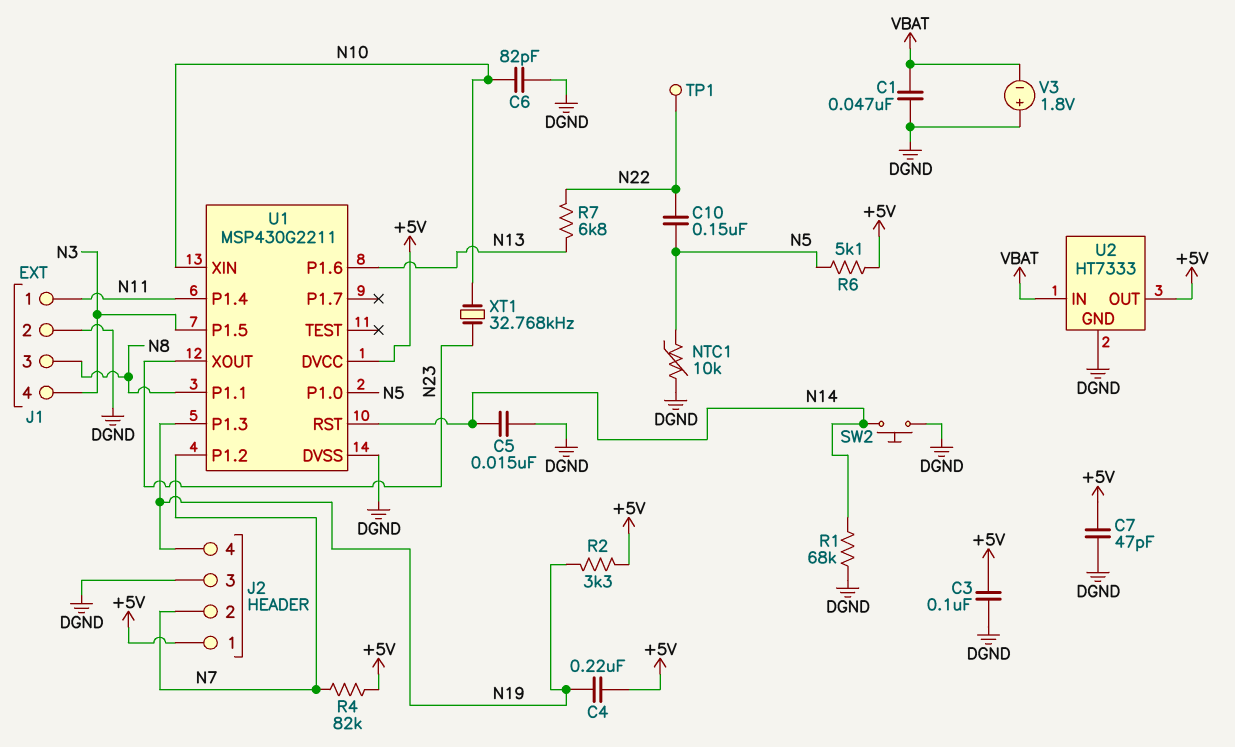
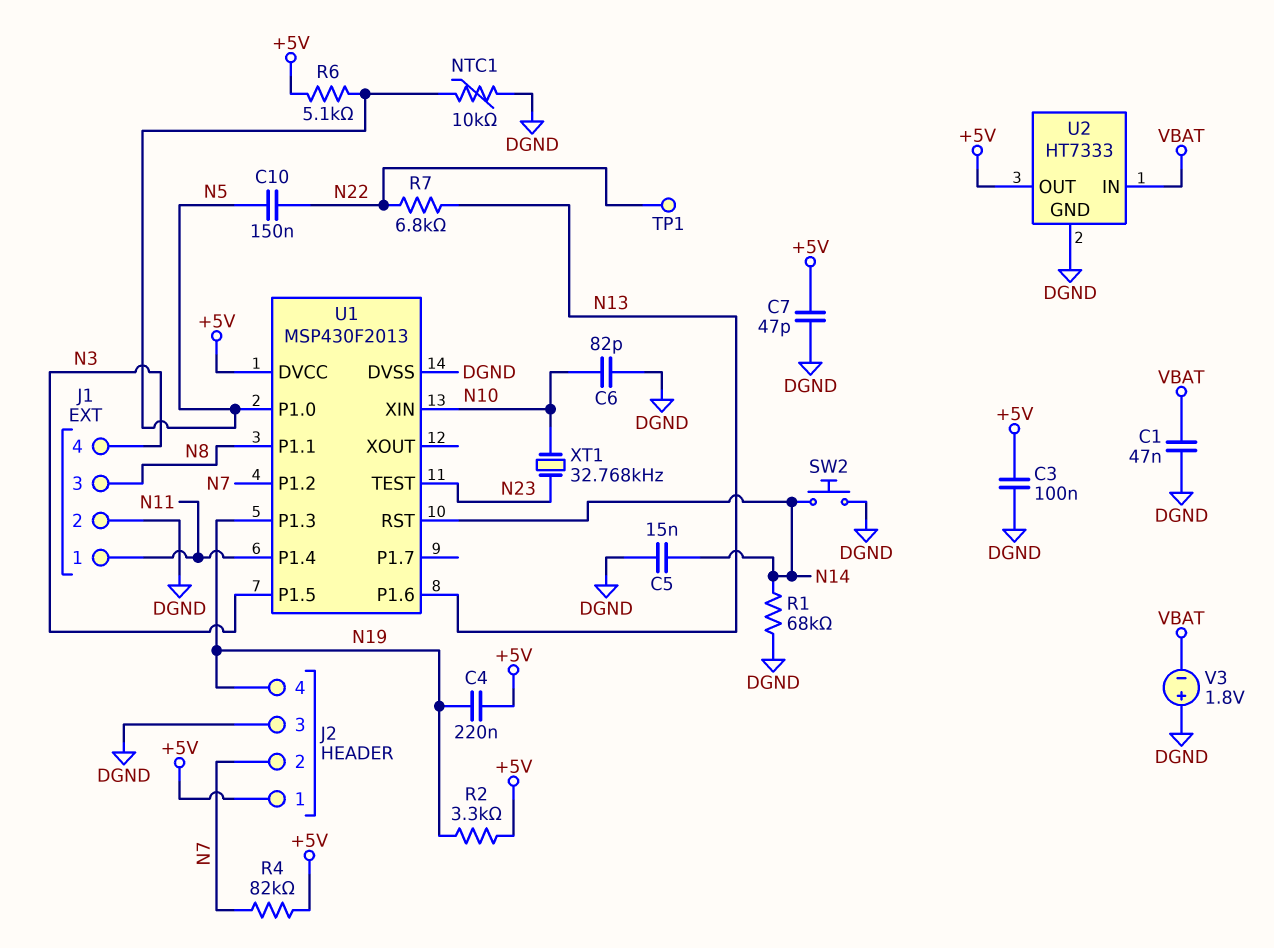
U1: MSP430G2211 -> MSP430F2013
U1 pin TEST: none -> N23
U1 pin XOUT: N23 -> none

